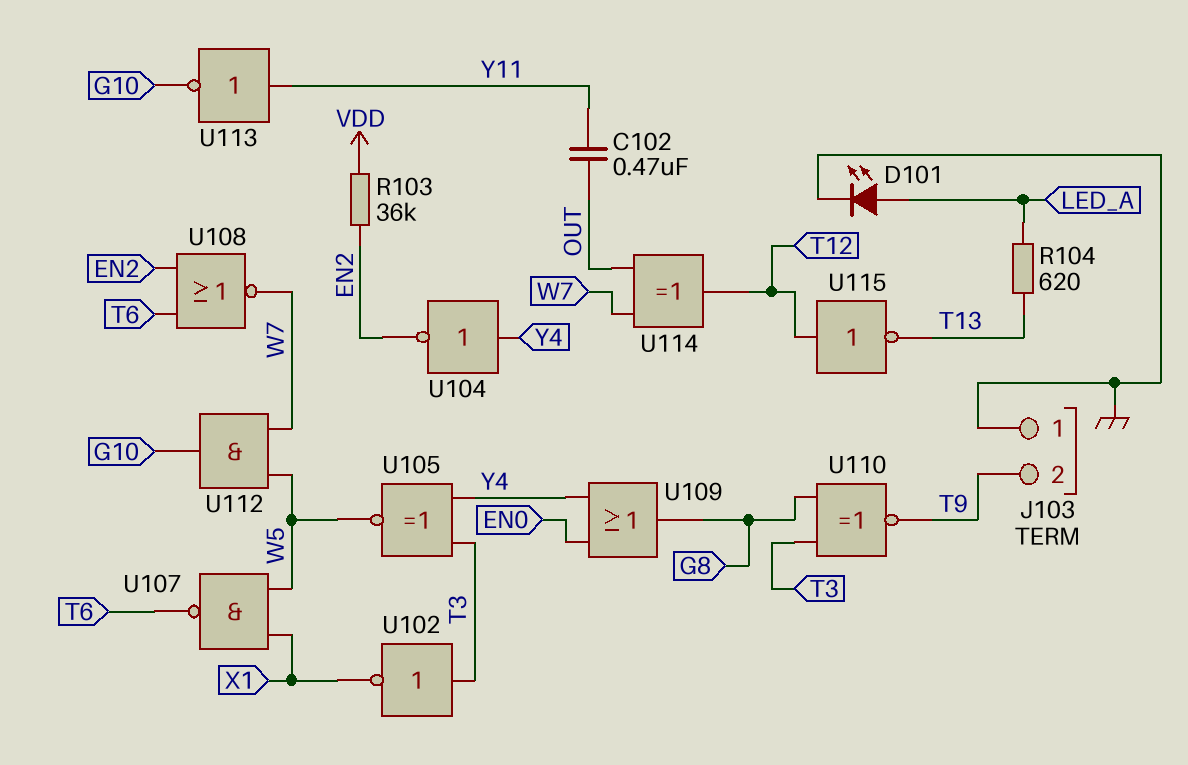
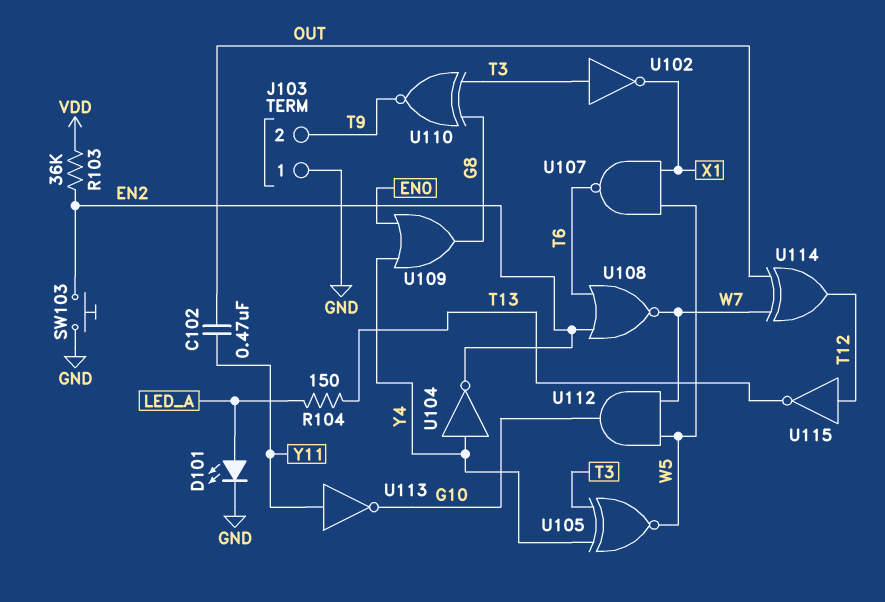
R104: 620 (LED_A, T13) -> 150 (LED_A, T13)
SW103: none -> button (EN2, GND)

